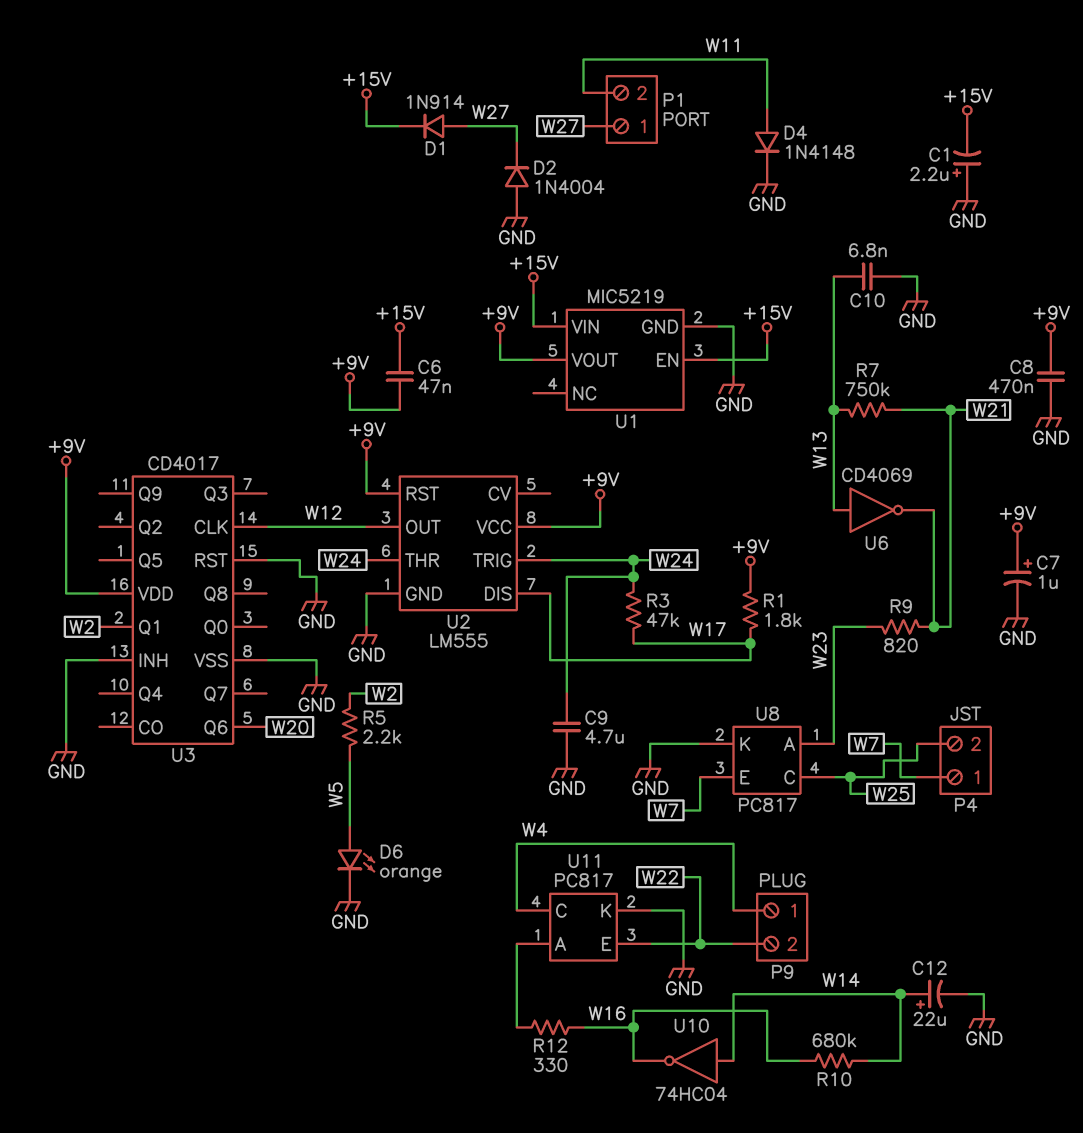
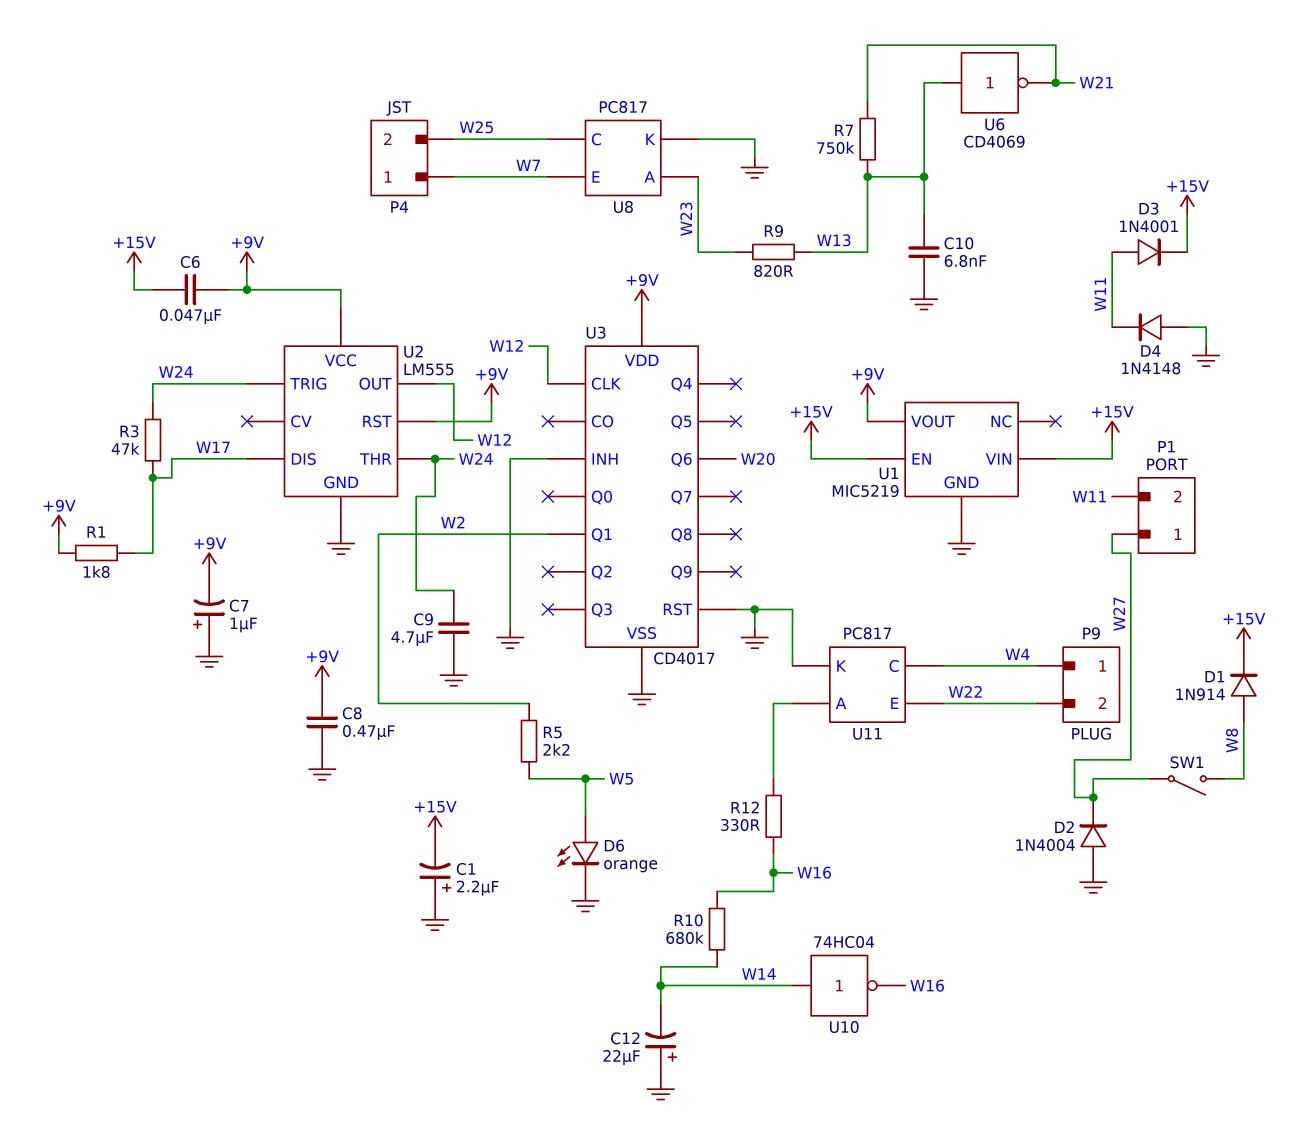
C7: 1uF (plus +9V, minus GND) -> 1uF (plus GND, minus +9V)
C12: 22uF (plus W14, minus GND) -> 22uF (plus GND, minus W14)
D1: diode 1N914 (A W27, K +15V) -> diode 1N914 (A W8, K +15V)
D3: none -> diode 1N4001 (A W11, K +15V)
D4: diode 1N4148 (A W11, K GND) -> diode 1N4148 (A GND, K W11)
R9: 820 (W21, W23) -> 820 (W13, W23)
SW1: none -> switch (W8, W27)

